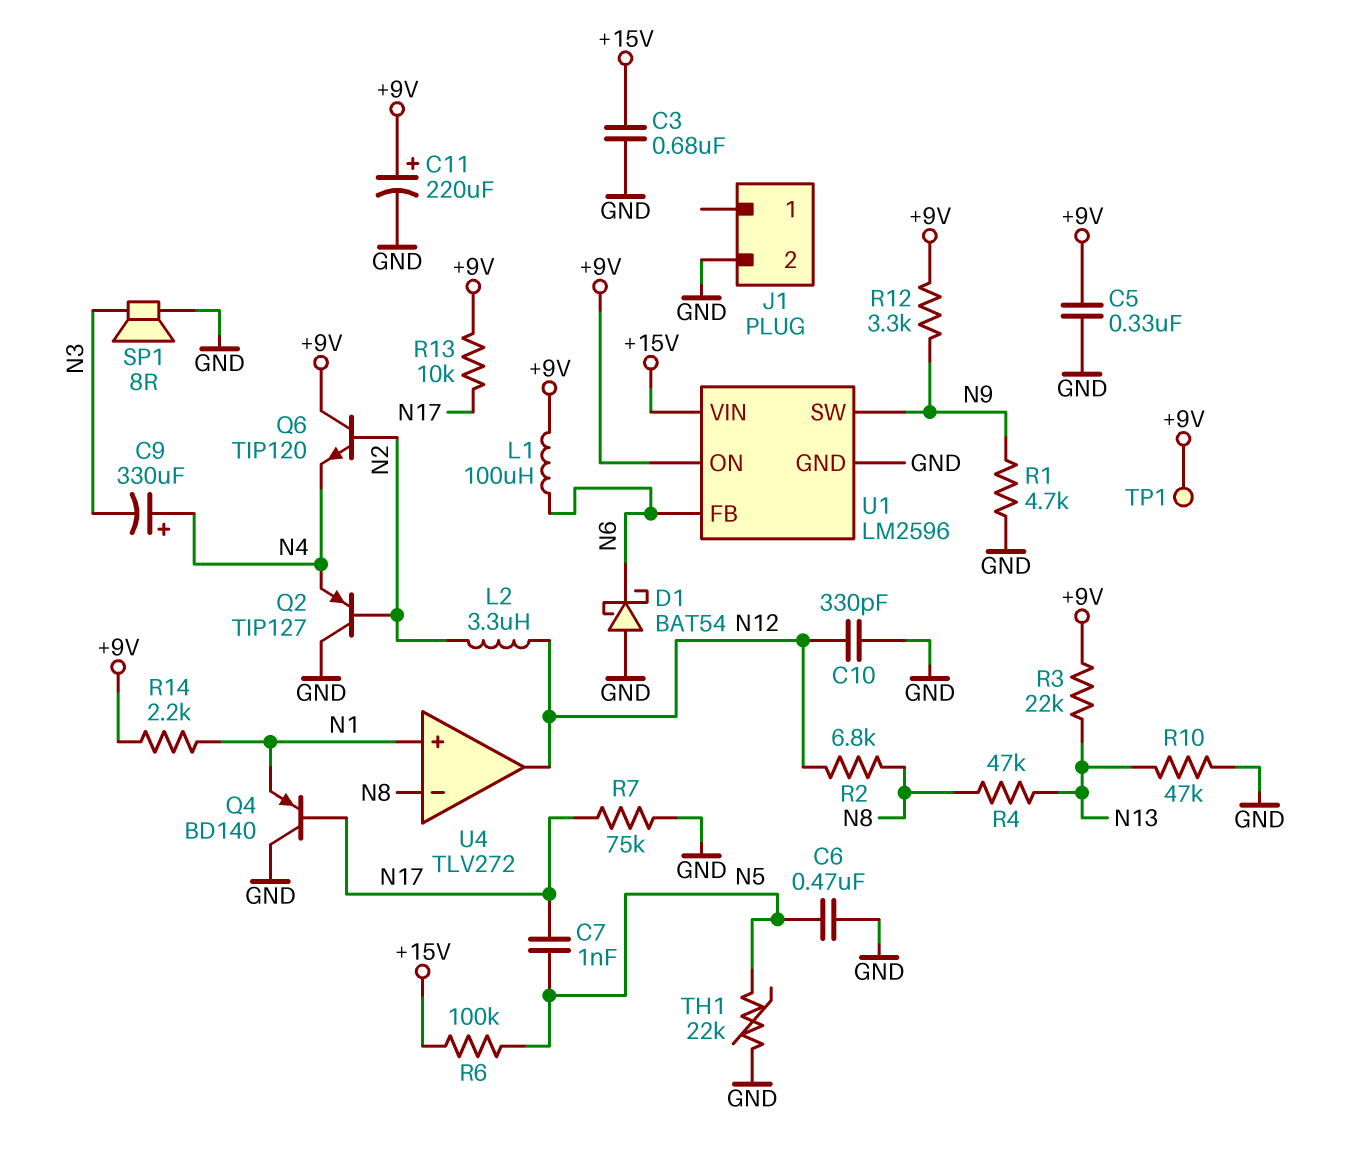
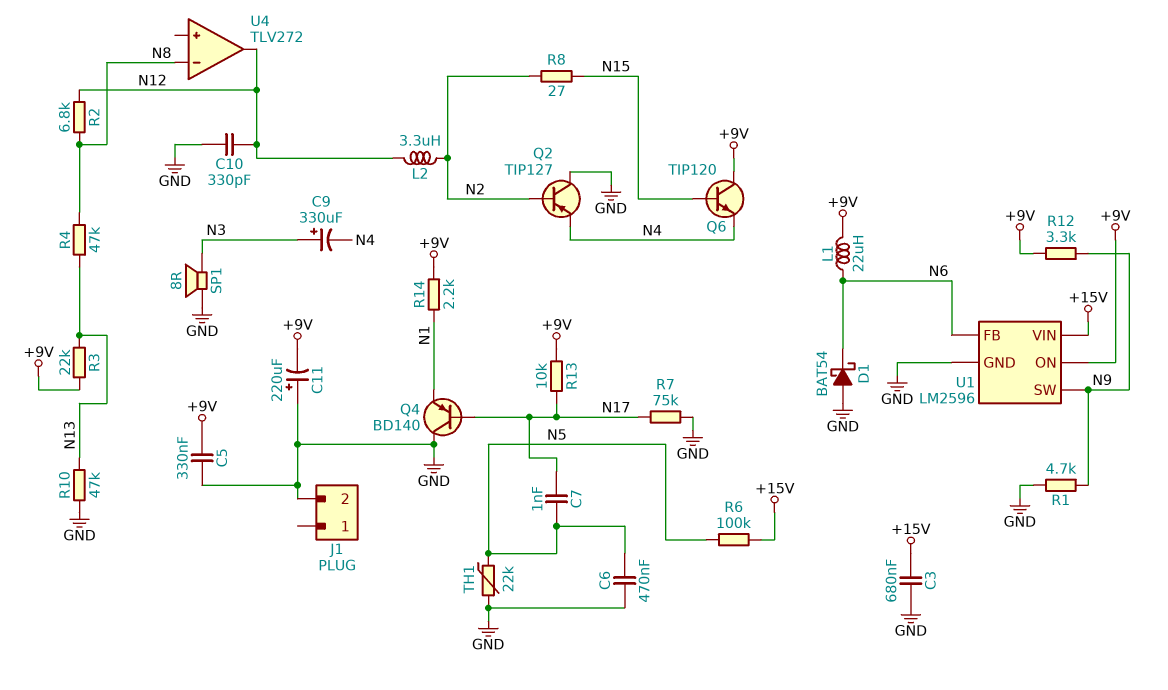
C9: 330uF (plus N4, minus N3) -> 330uF (plus N3, minus N4)
C11: 220uF (plus +9V, minus GND) -> 220uF (plus GND, minus +9V)
L1: 100uH (+9V, N6) -> 22uH (+9V, N6)
Q6: NPN TIP120 (B N2, C +9V, E N4) -> NPN TIP120 (B N15, C +9V, E N4)
R8: none -> 27 (N2, N15)
TP1: test point (+9V) -> none
U4 pin in+: N1 -> none

